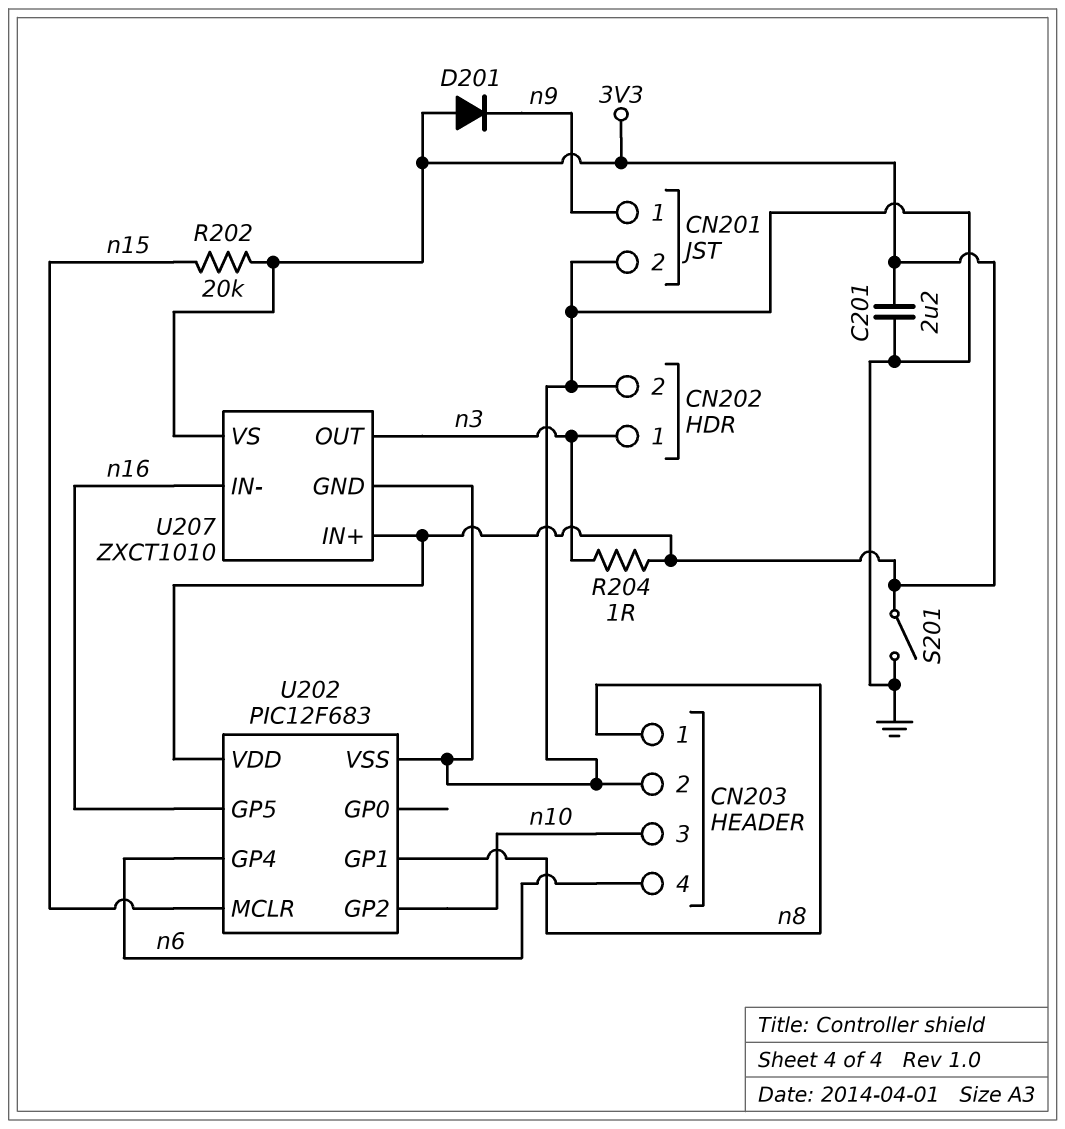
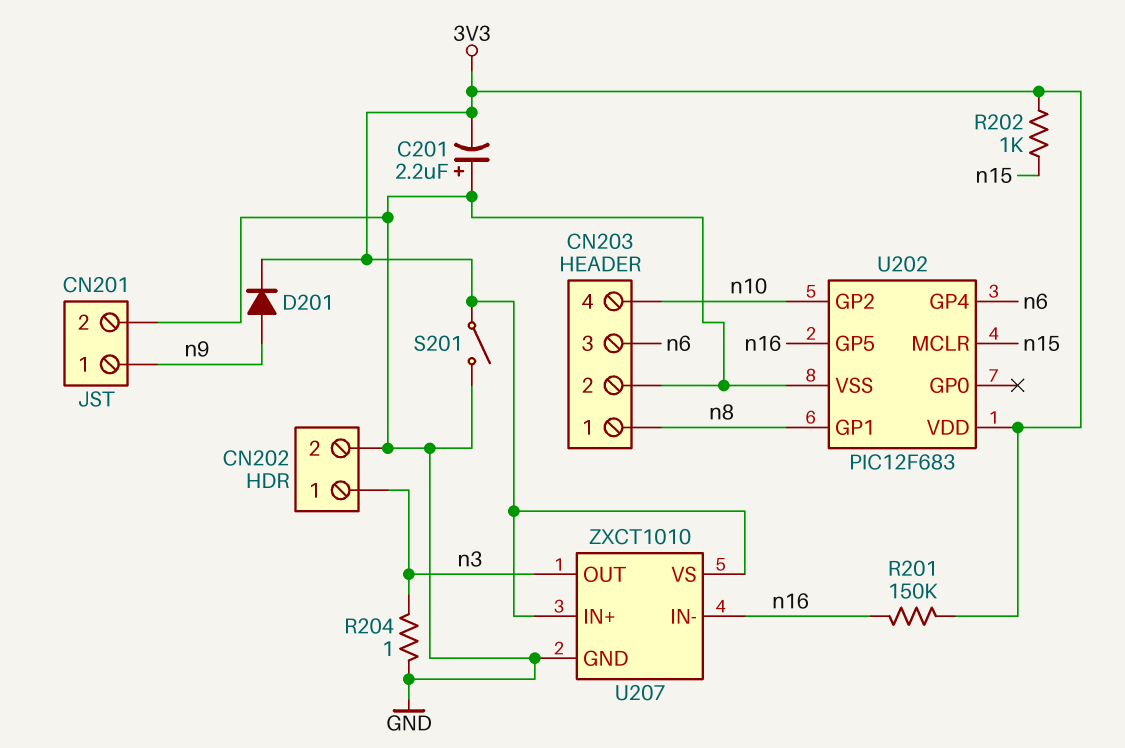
C201: 2.2uF (3V3, GND) -> 2.2uF (plus GND, minus 3V3)
CN203 pin 3: n10 -> n6
CN203 pin 4: n6 -> n10
D201: diode (A 3V3, K n9) -> diode (A n9, K 3V3)
R201: none -> 150k (3V3, n16)
R202: 20k (3V3, n15) -> 1k (3V3, n15)
R204: 1 (3V3, n3) -> 1 (GND, n3)

